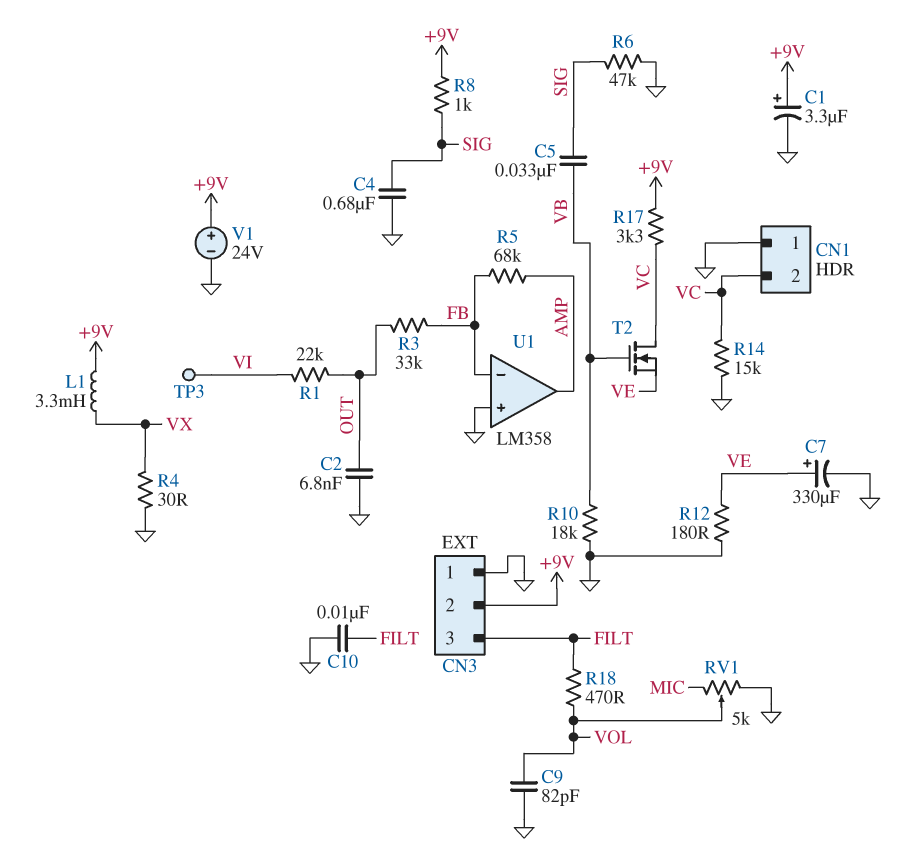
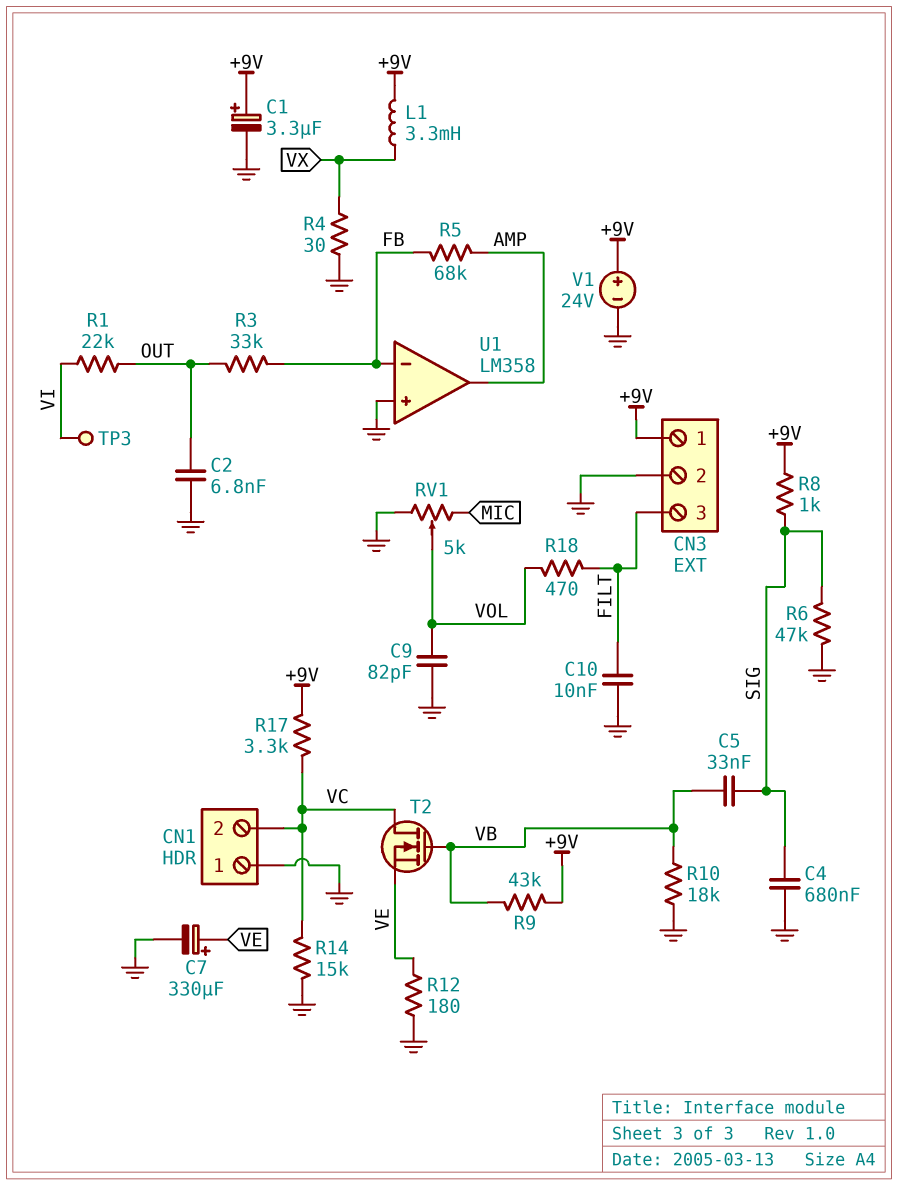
CN3 pin 1: GND -> +9V
CN3 pin 2: +9V -> GND
R9: none -> 43k (+9V, VB)

